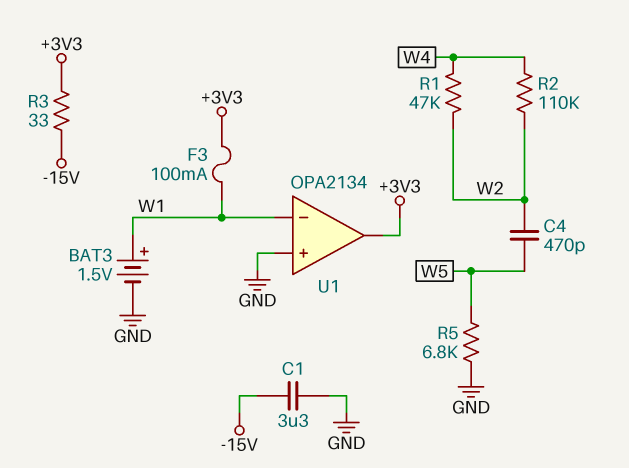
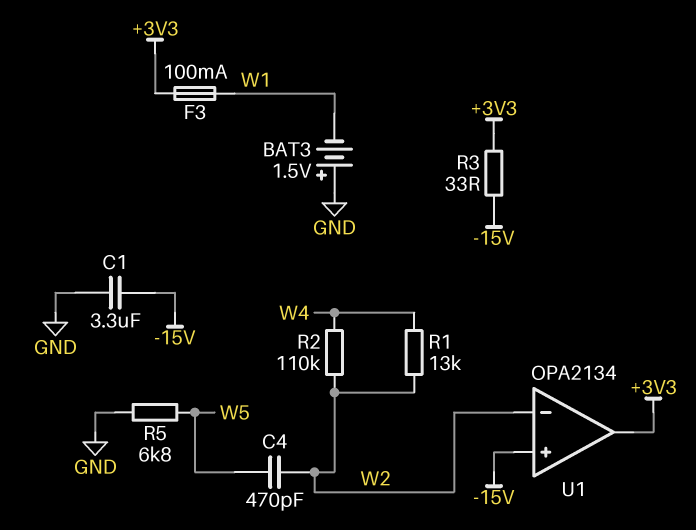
BAT3: 1.5V (plus W1, minus GND) -> 1.5V (plus GND, minus W1)
R1: 47k (W2, W4) -> 13k (W2, W4)
U1 pin in+: GND -> -15V
U1 pin in-: W1 -> W2

